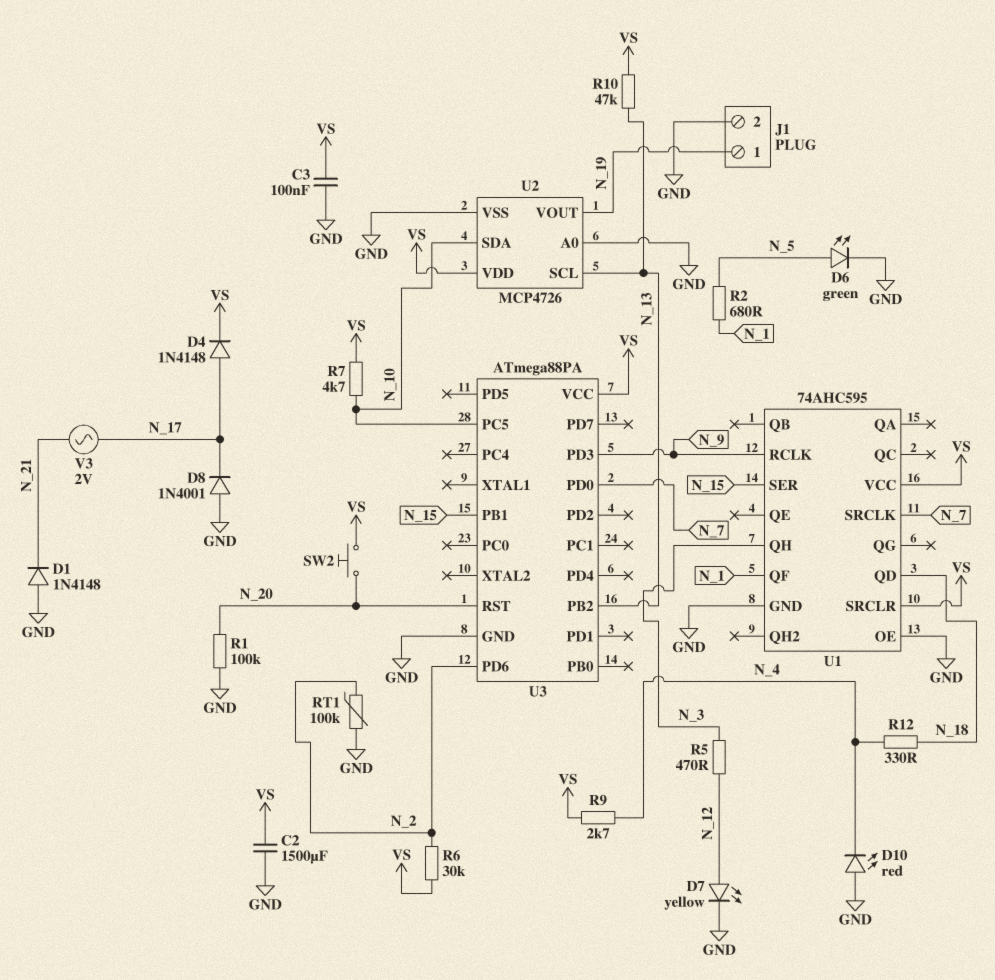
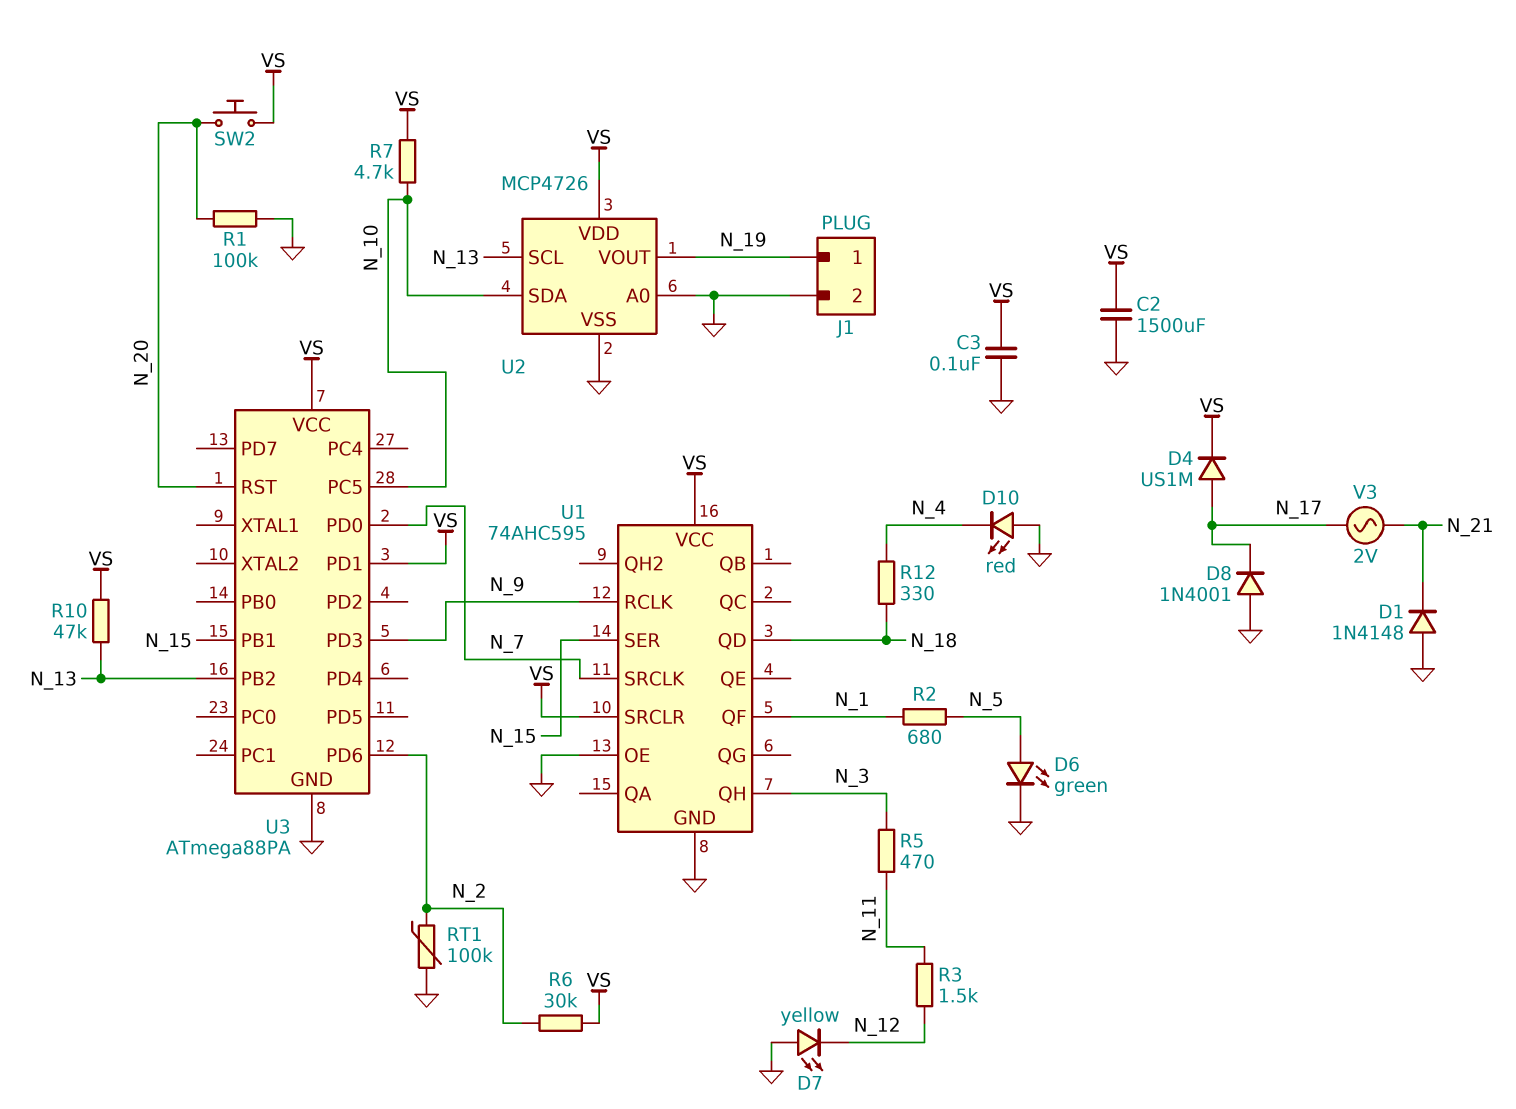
D4: diode 1N4148 (A N_17, K VS) -> diode US1M (A N_17, K VS)
D7: LED yellow (A N_12, K GND) -> LED yellow (A GND, K N_12)
R3: none -> 1.5k (N_11, N_12)
R5: 470 (N_3, N_12) -> 470 (N_3, N_11)
R9: 2.7k (N_4, VS) -> none
U3 pin PD1: none -> VS

